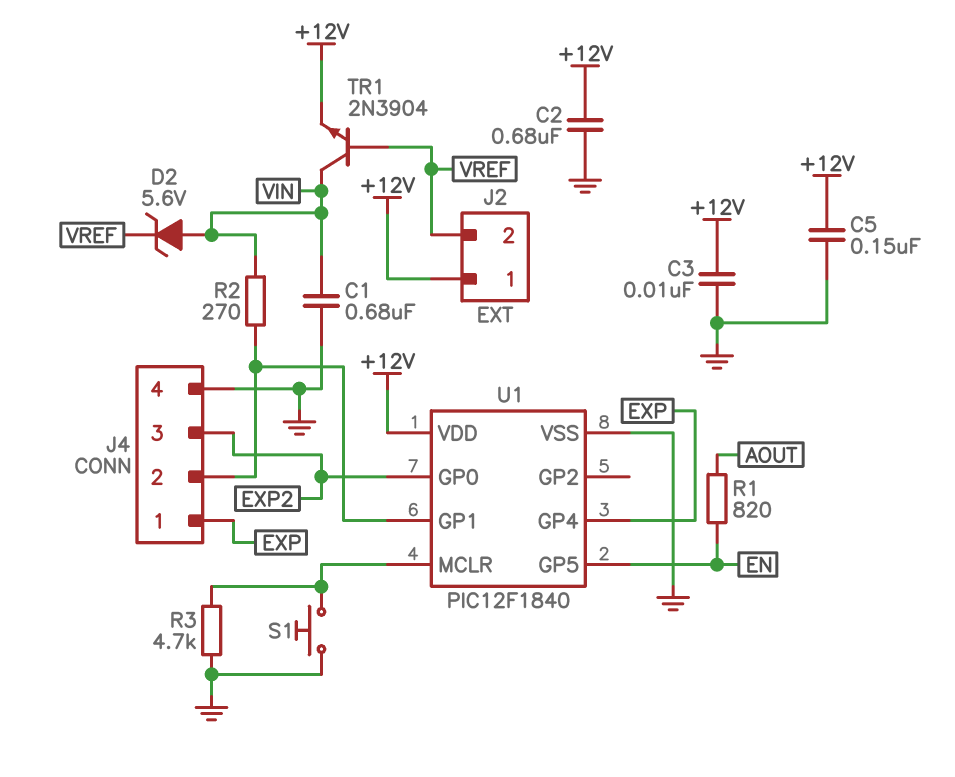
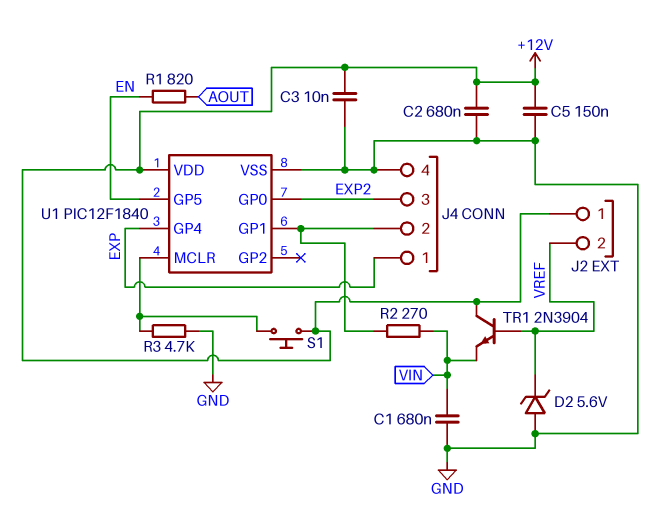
D2: zener 5.6V (A VIN, K VREF) -> zener 5.6V (A GND, K VREF)
S1: button (GND, U1/MCLR) -> button (+12V, U1/MCLR)
TR1: NPN 2N3904 (B VREF, C VIN, E +12V) -> NPN 2N3904 (B VREF, C +12V, E VIN)

